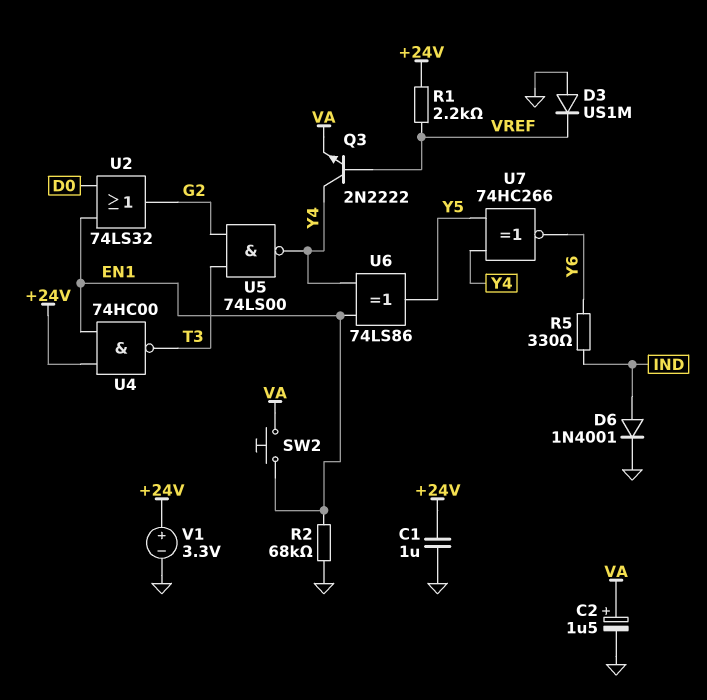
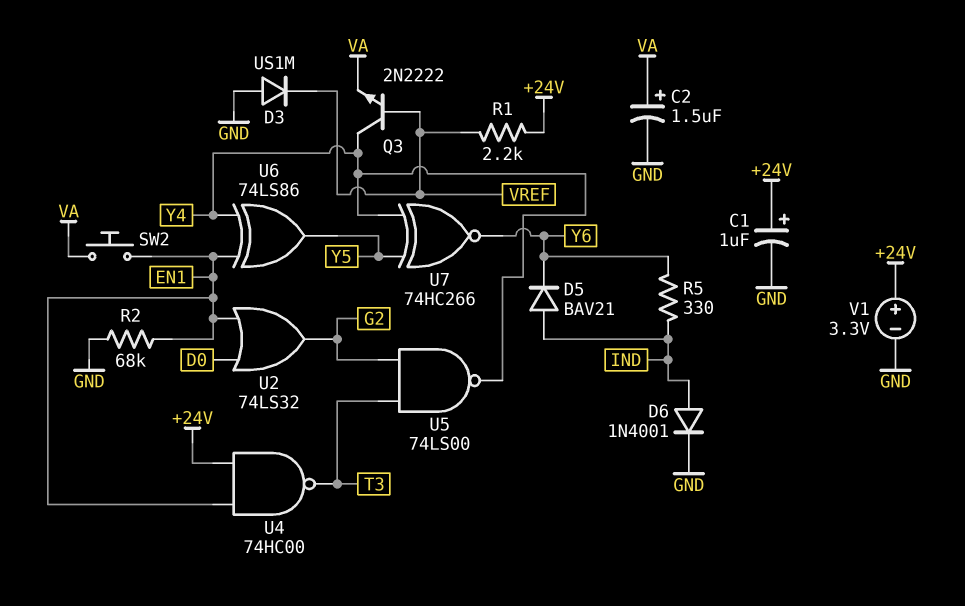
C1: 1uF (+24V, GND) -> 1uF (plus +24V, minus GND)
D5: none -> diode BAV21 (A IND, K Y6)

